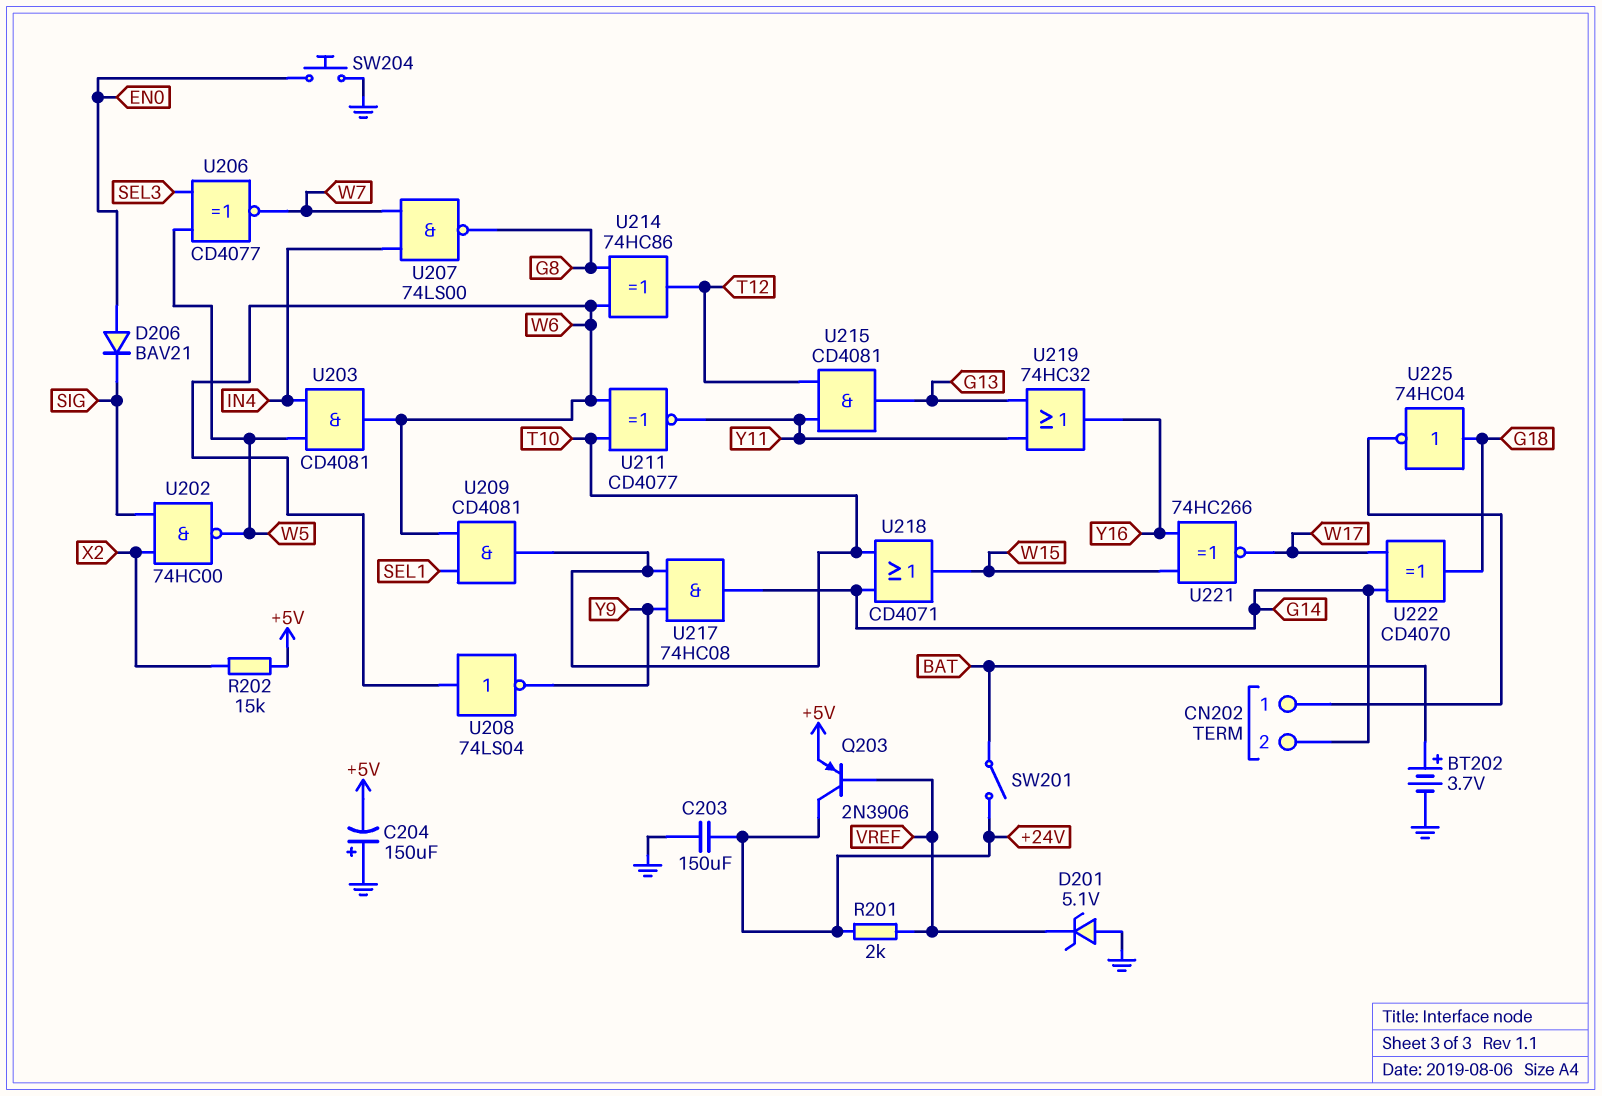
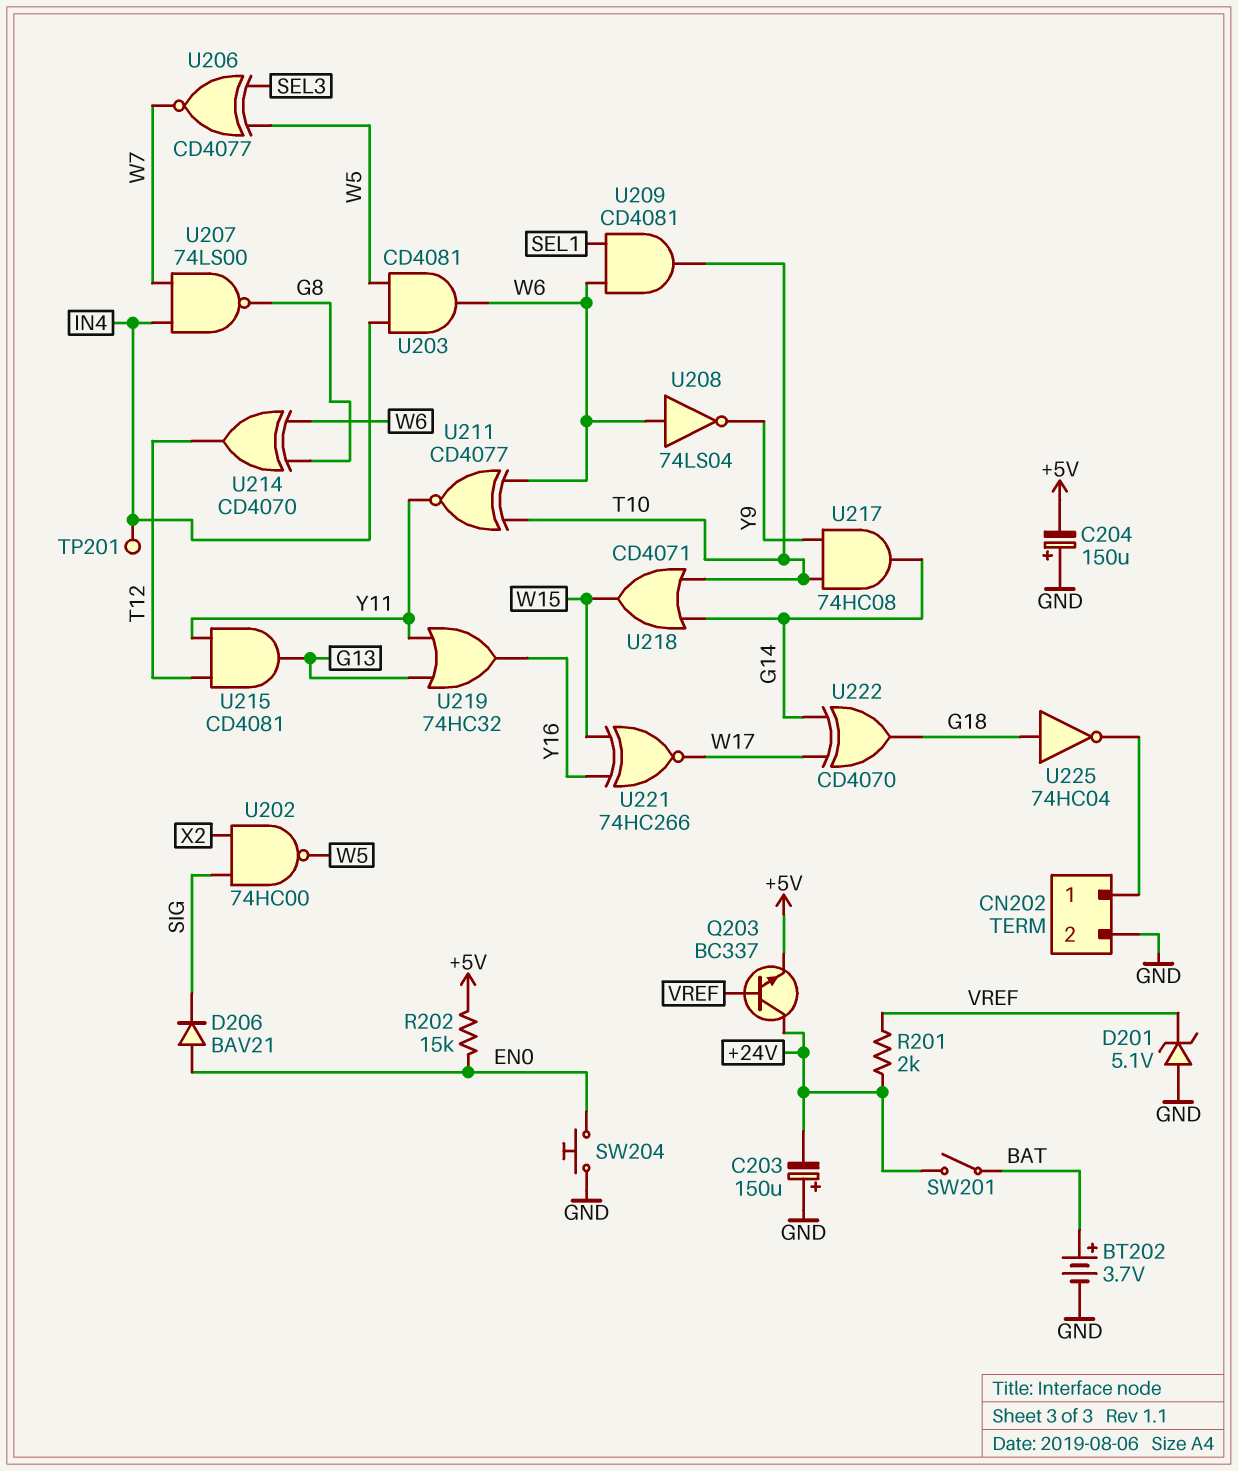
C203: 150uF (+24V, GND) -> 150uF (plus GND, minus +24V)
CN202 pin 2: G14 -> GND
Q203: PNP 2N3906 (B VREF, C +24V, E +5V) -> NPN BC337 (B VREF, C +24V, E +5V)
R202: 15k (+5V, X2) -> 15k (+5V, EN0)
TP201: none -> test point (IN4)
U214: XOR 74HC86 (in G8, in W6, out T12) -> XOR CD4070 (in G8, in W6, out T12)

